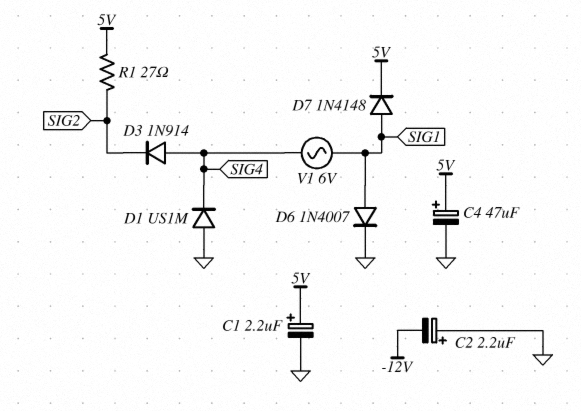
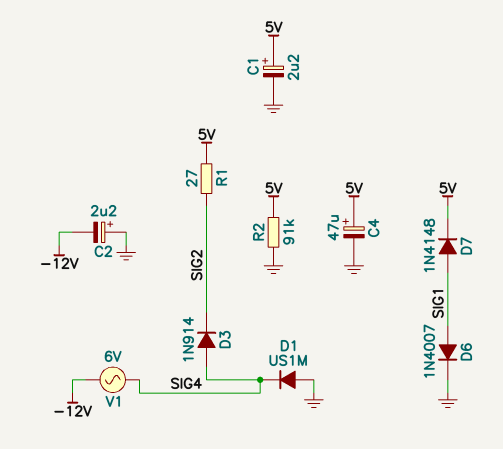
R2: none -> 91k (5V, GND)
V1: AC 6V (SIG1, SIG4) -> AC 6V (-12V, SIG4)

